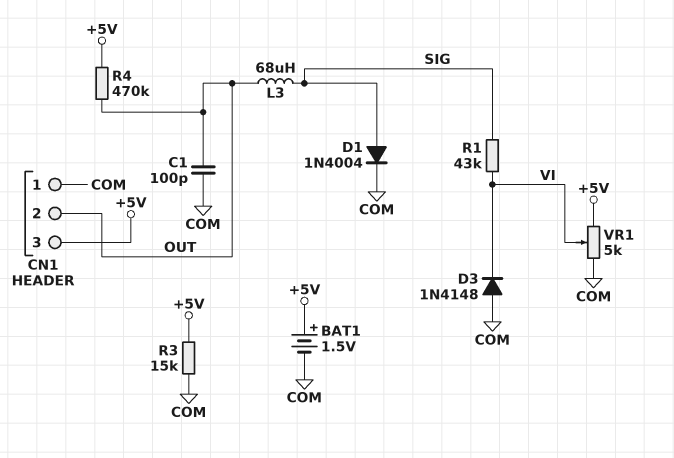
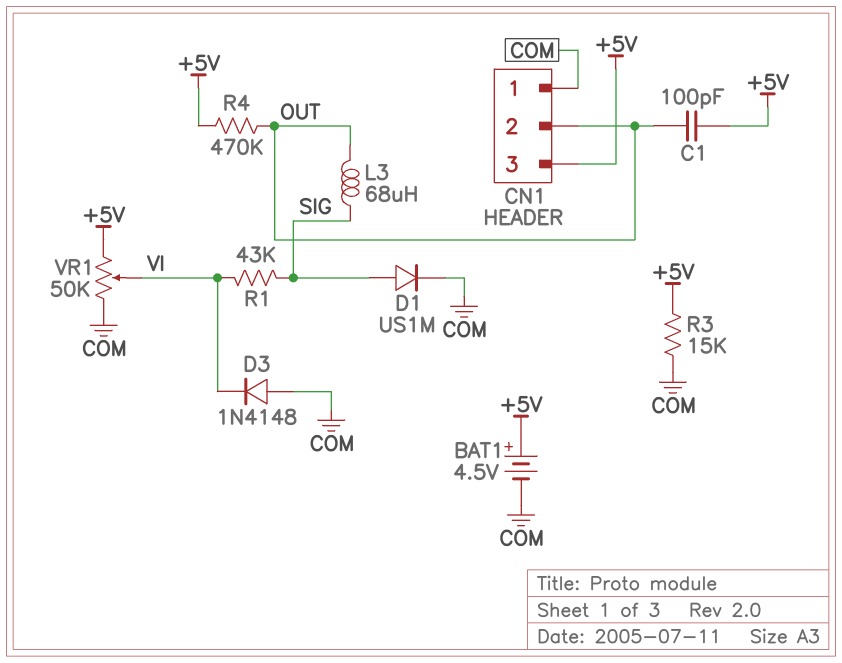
BAT1: 1.5V (plus +5V, minus COM) -> 4.5V (plus +5V, minus COM)
C1: 100pF (COM, OUT) -> 100pF (+5V, OUT)
D1: diode 1N4004 (A SIG, K COM) -> diode US1M (A SIG, K COM)
VR1: 5k (+5V, COM, wiper VI) -> 50k (+5V, COM, wiper VI)

